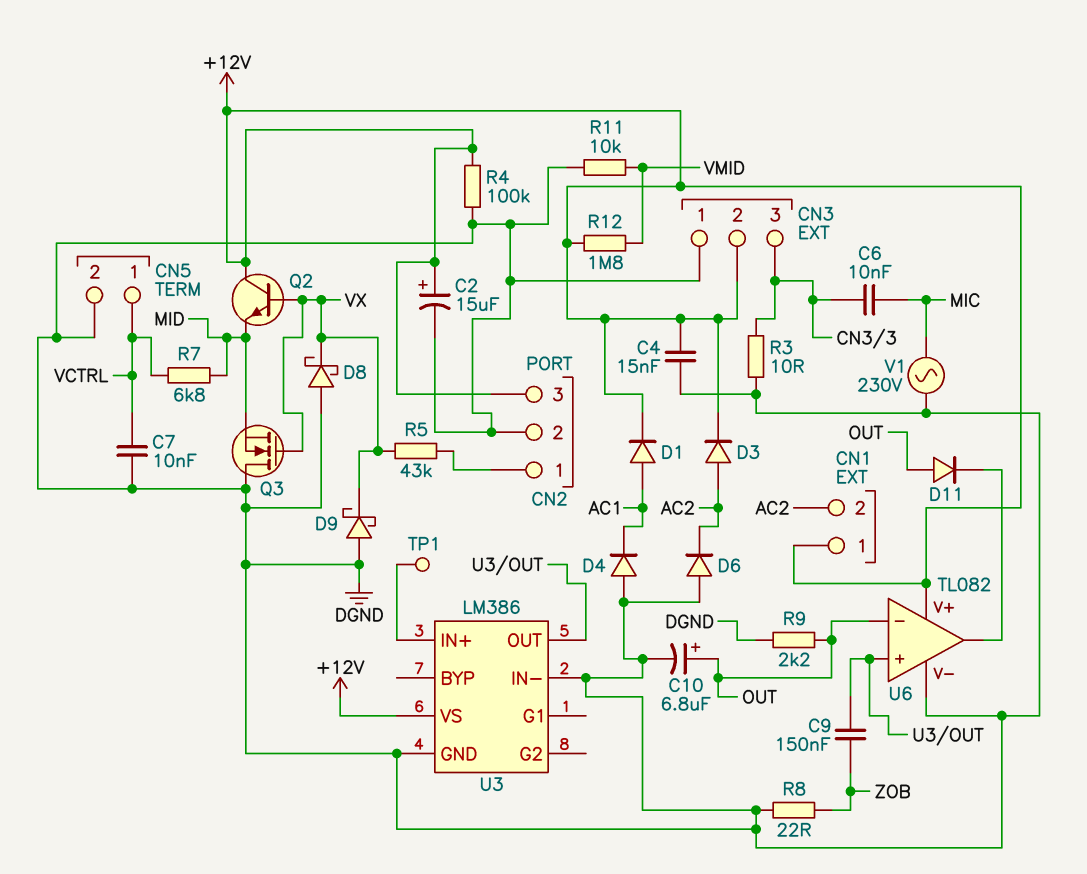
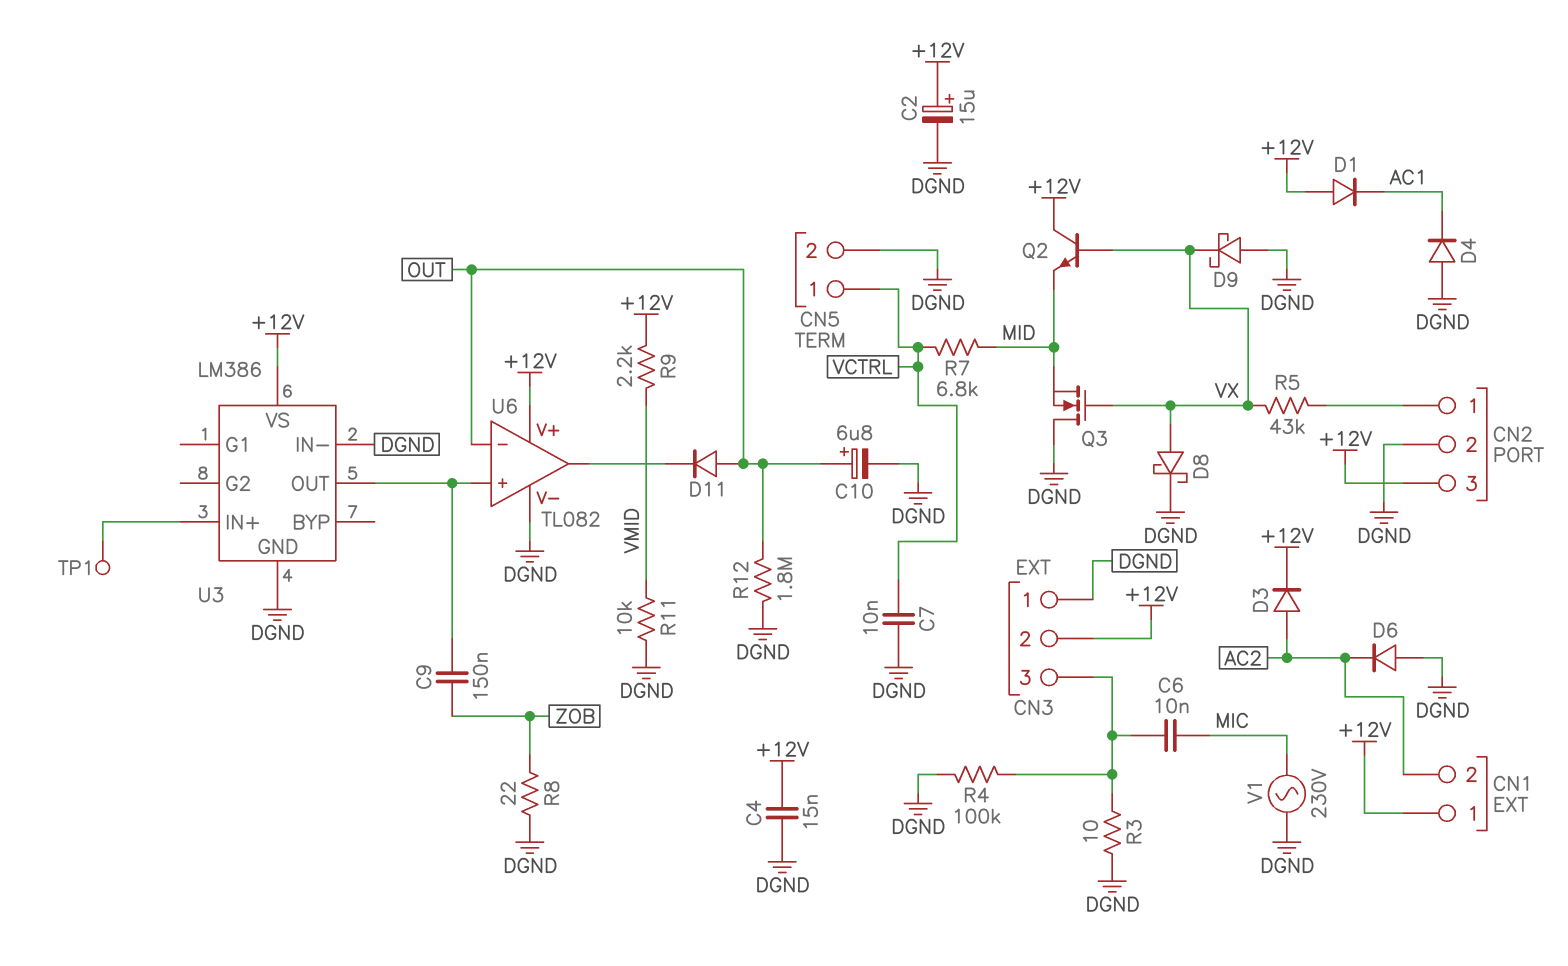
D1: diode (A AC1, K +12V) -> diode (A +12V, K AC1)
D8: schottky (A DGND, K VX) -> schottky (A VX, K DGND)
R4: 100k (+12V, DGND) -> 100k (CN3/3, DGND)
R9: 2.2k (DGND, OUT) -> 2.2k (+12V, VMID)
R12: 1.8M (+12V, VMID) -> 1.8M (DGND, OUT)

